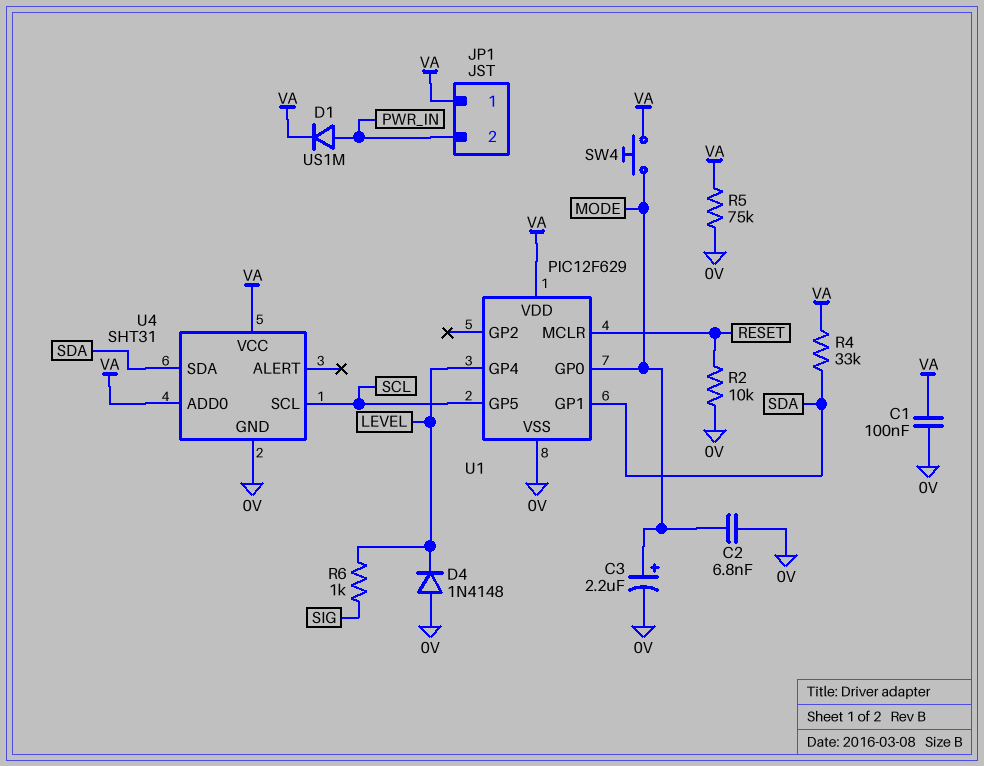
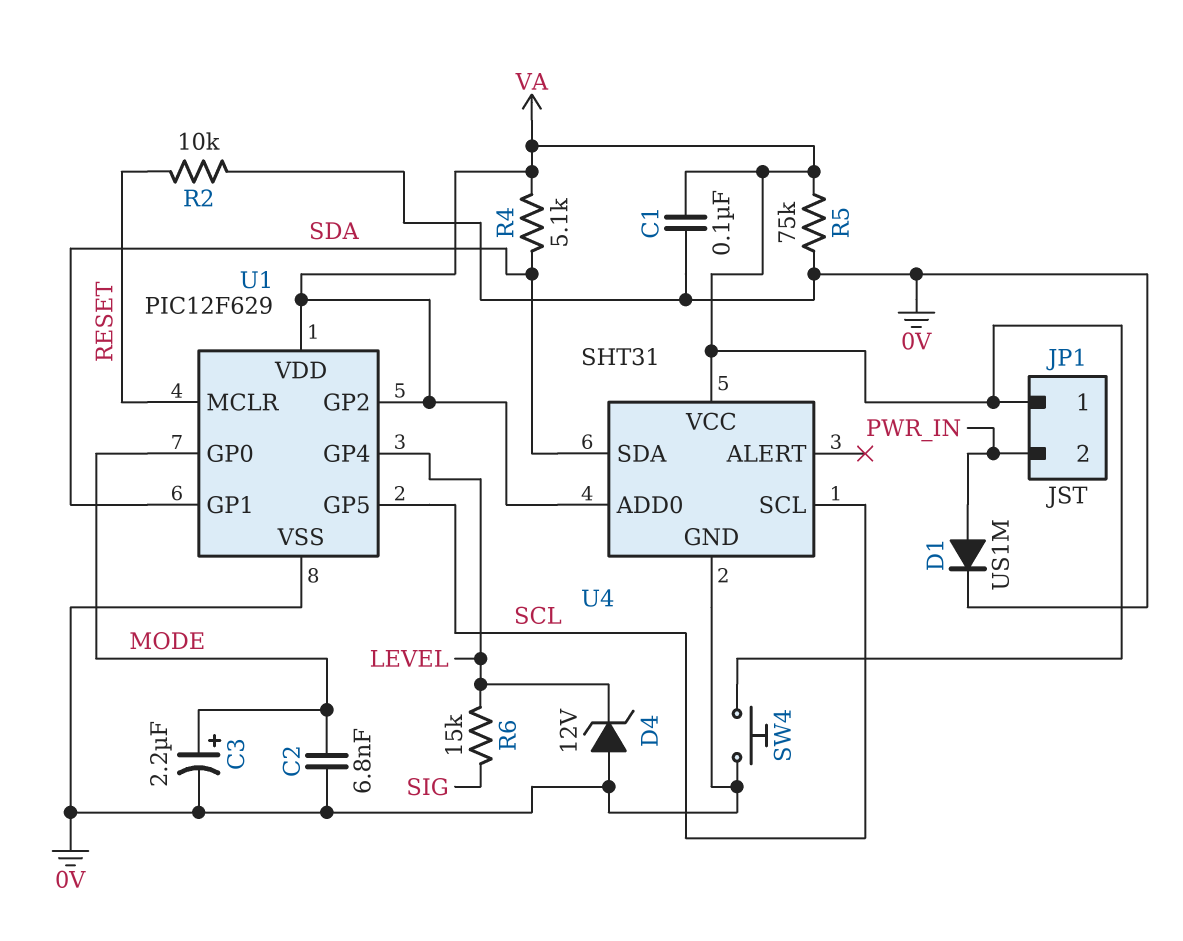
D1: diode US1M (A PWR_IN, K VA) -> diode US1M (A PWR_IN, K 0V)
D4: diode 1N4148 (A 0V, K LEVEL) -> zener 12V (A 0V, K LEVEL)
R4: 33k (SDA, VA) -> 5.1k (SDA, VA)
R6: 1k (LEVEL, SIG) -> 15k (LEVEL, SIG)
SW4: button (MODE, VA) -> button (0V, VA)
U1 pin GP2: none -> VA

